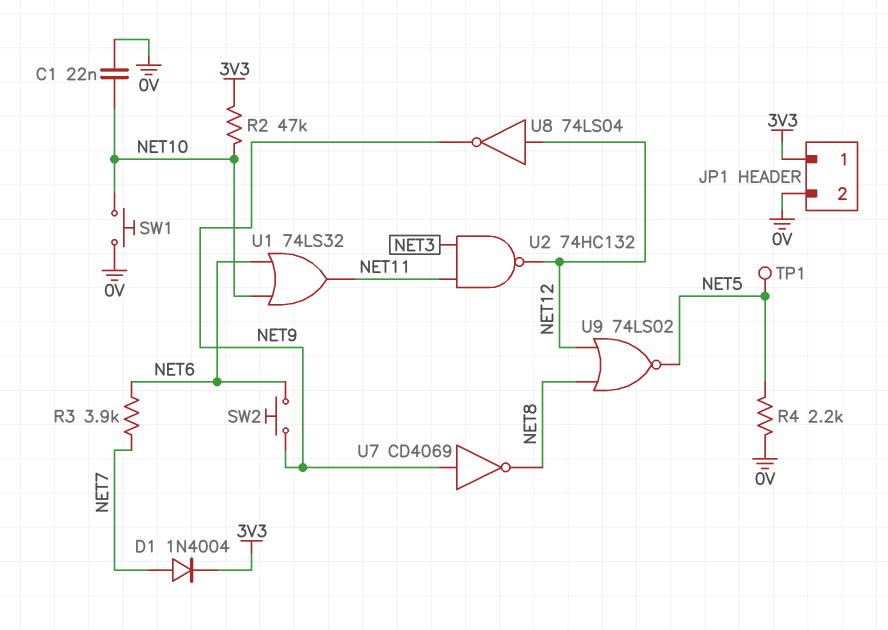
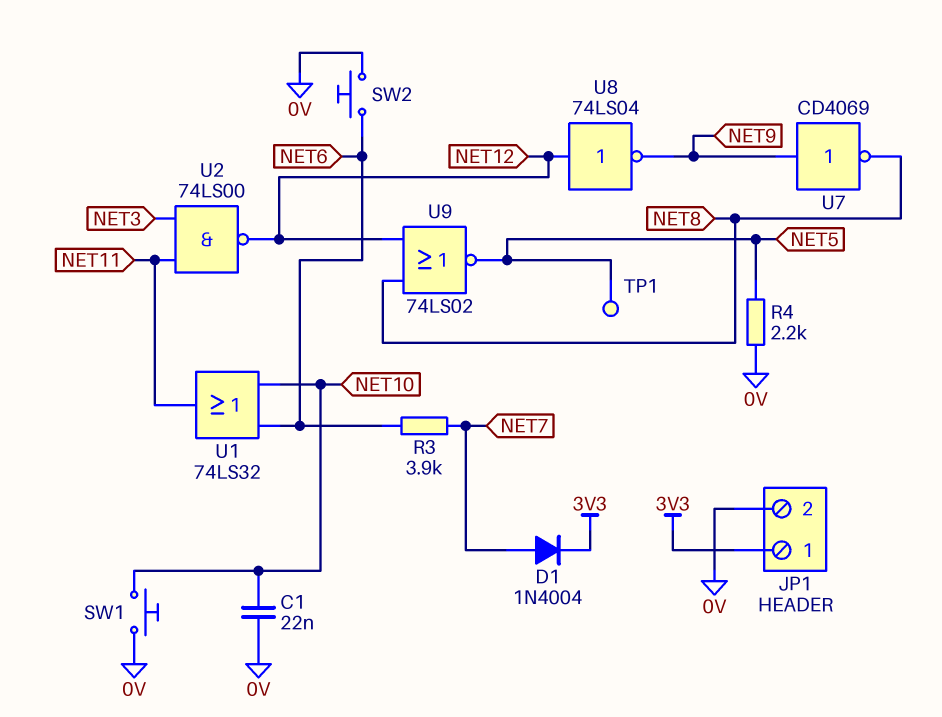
R2: 47k (3V3, NET10) -> none
SW2: button (NET6, NET9) -> button (0V, NET6)
U2: NAND 74HC132 (in NET3, in NET11, out NET12) -> NAND 74LS00 (in NET3, in NET11, out NET12)

